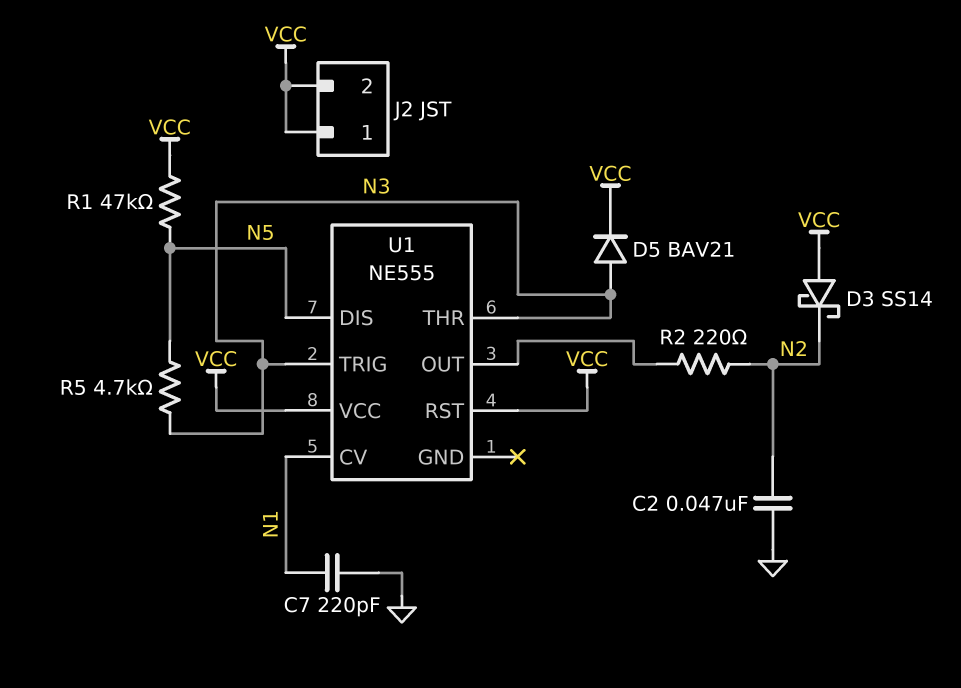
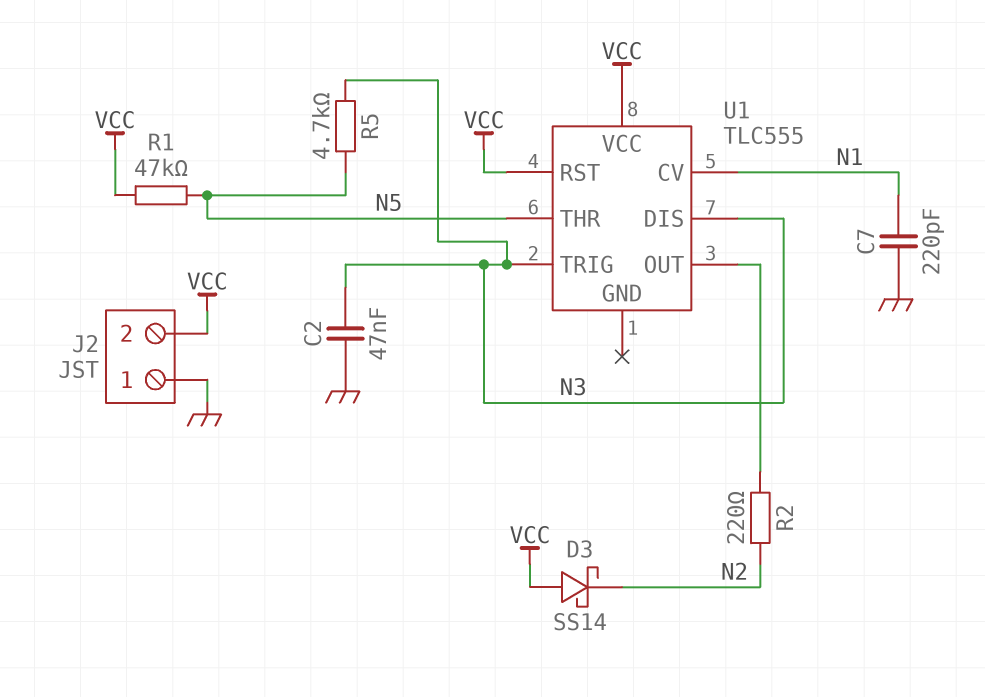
C2: 47nF (GND, N2) -> 47nF (GND, N3)
D5: diode BAV21 (A N3, K VCC) -> none
J2 pin 1: VCC -> GND
U1: NE555 -> TLC555
U1 pin DIS: N5 -> N3
U1 pin THR: N3 -> N5

